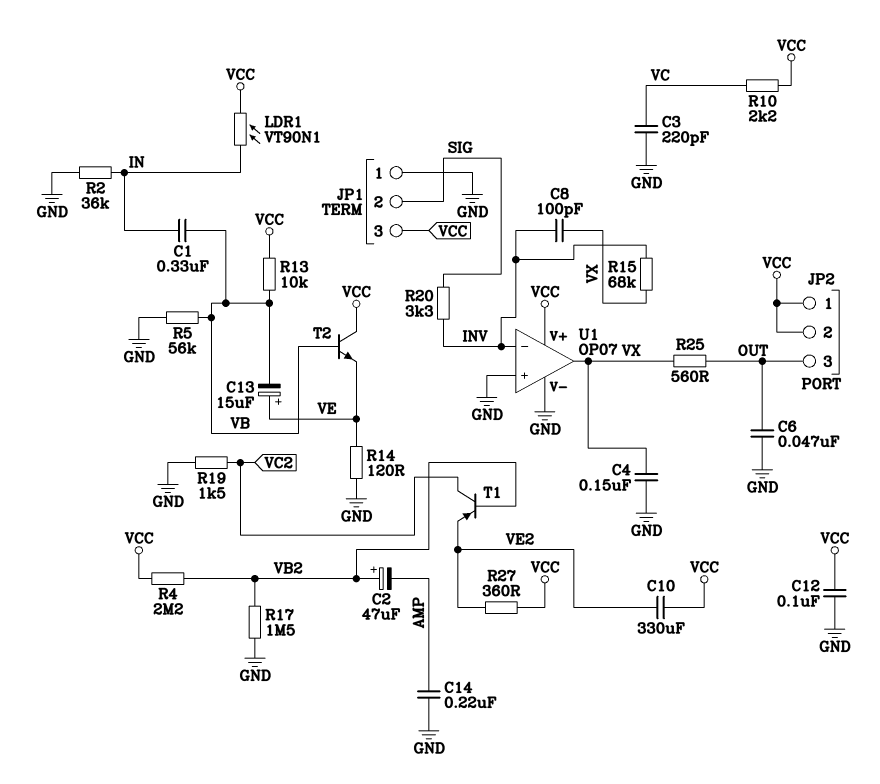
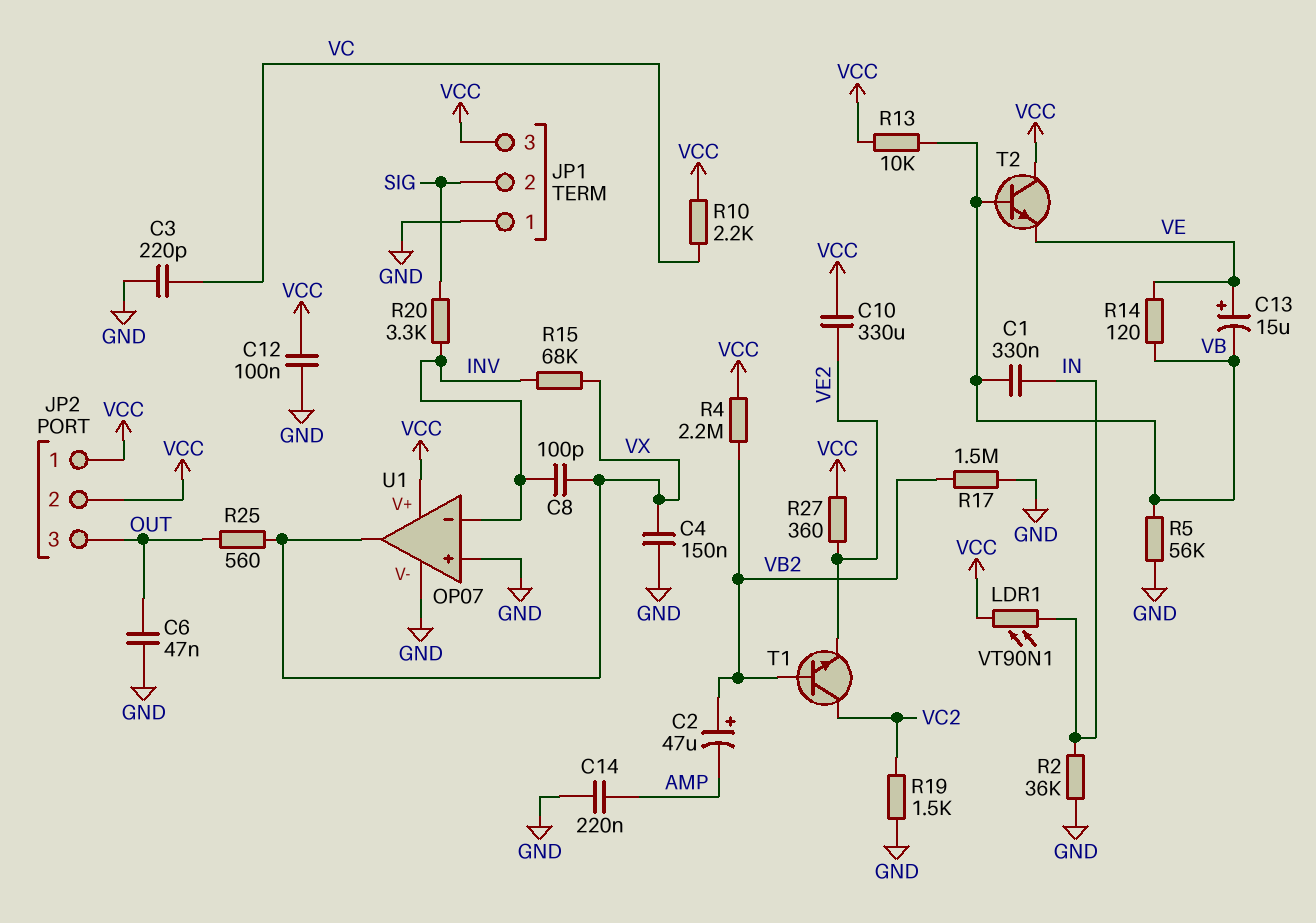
R14: 120 (GND, VE) -> 120 (VB, VE)
T1: PNP (B VB2, C VC2, E VE2) -> NPN (B VB2, C VC2, E VE2)

